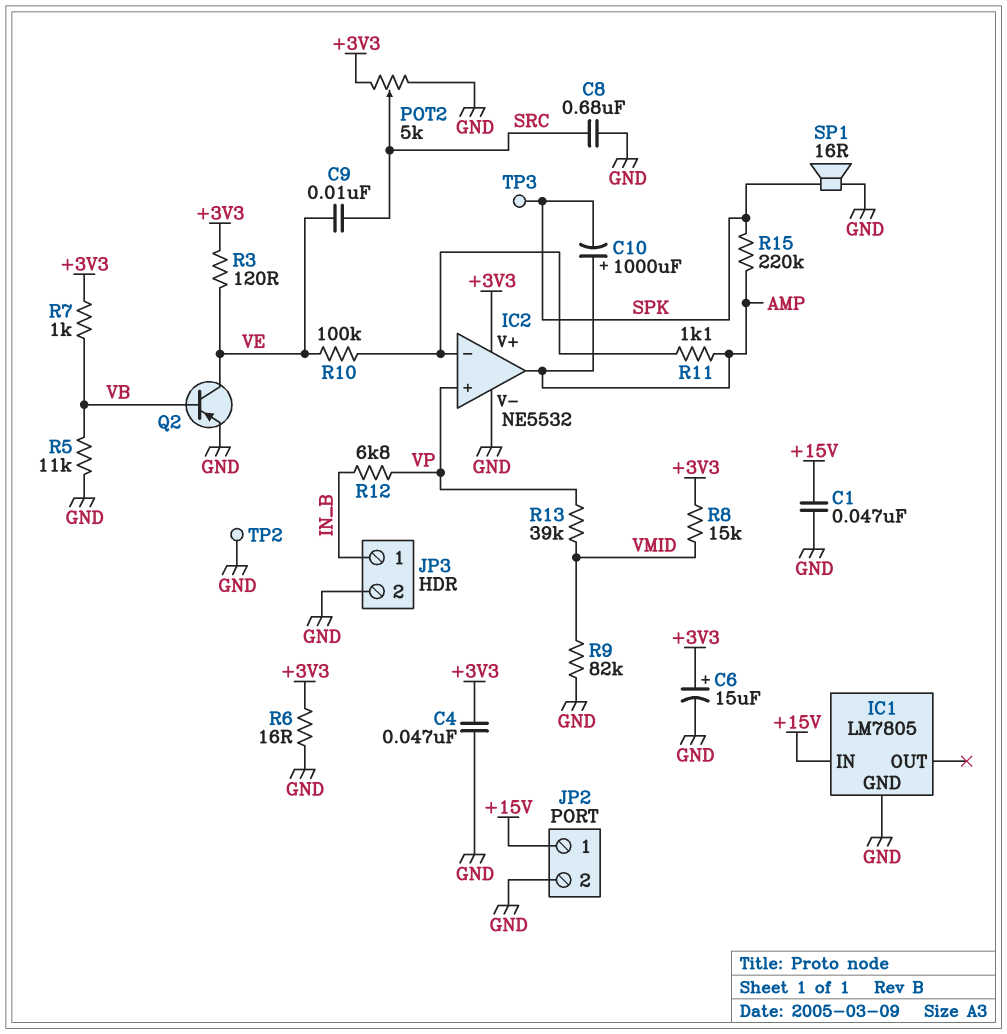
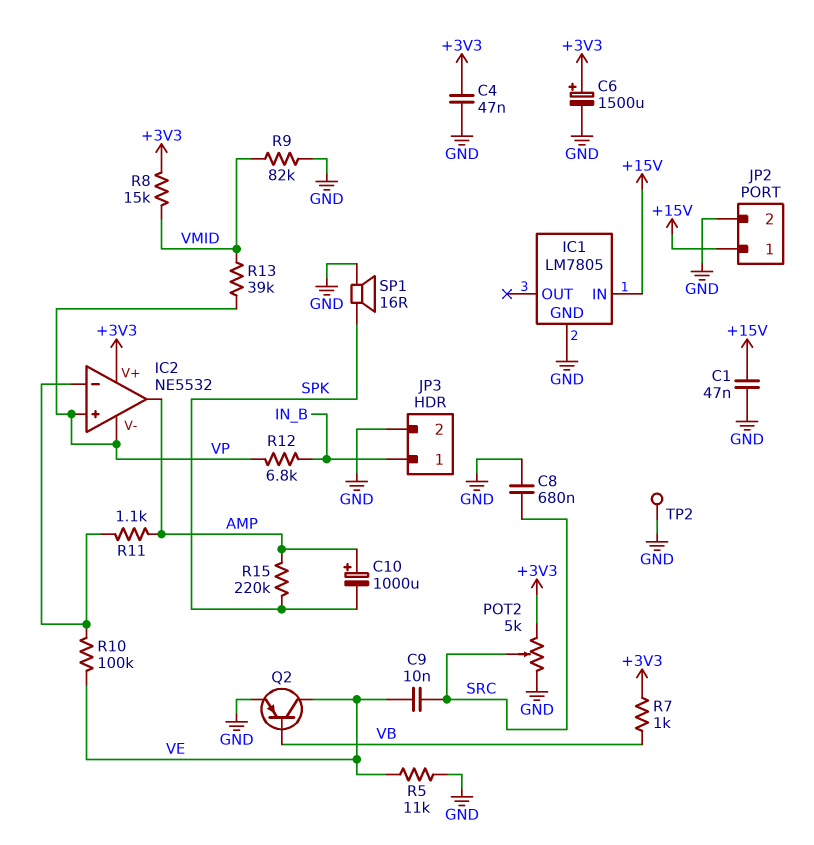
C6: 15uF (plus +3V3, minus GND) -> 1500uF (plus +3V3, minus GND)
IC2 pin V-: GND -> VP
R3: 120 (+3V3, VE) -> none
R5: 11k (GND, VB) -> 11k (GND, VE)
R6: 16 (+3V3, GND) -> none
TP3: test point (SPK) -> none

